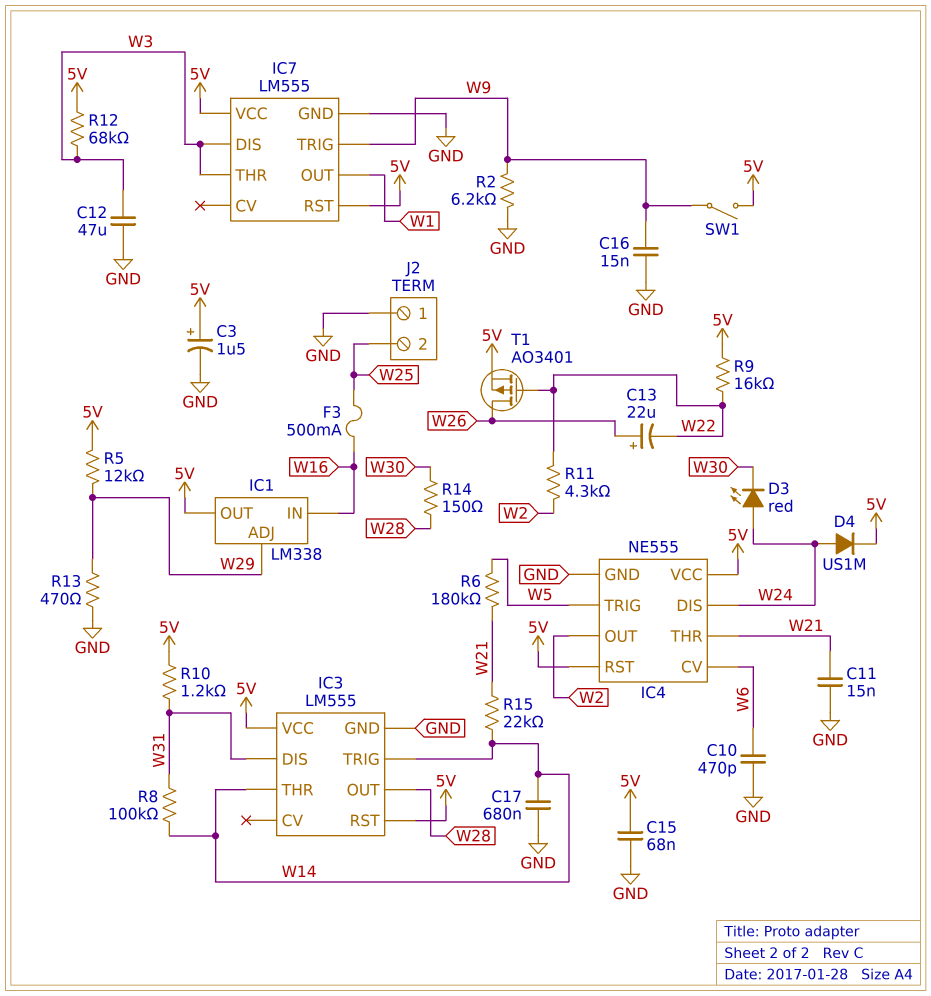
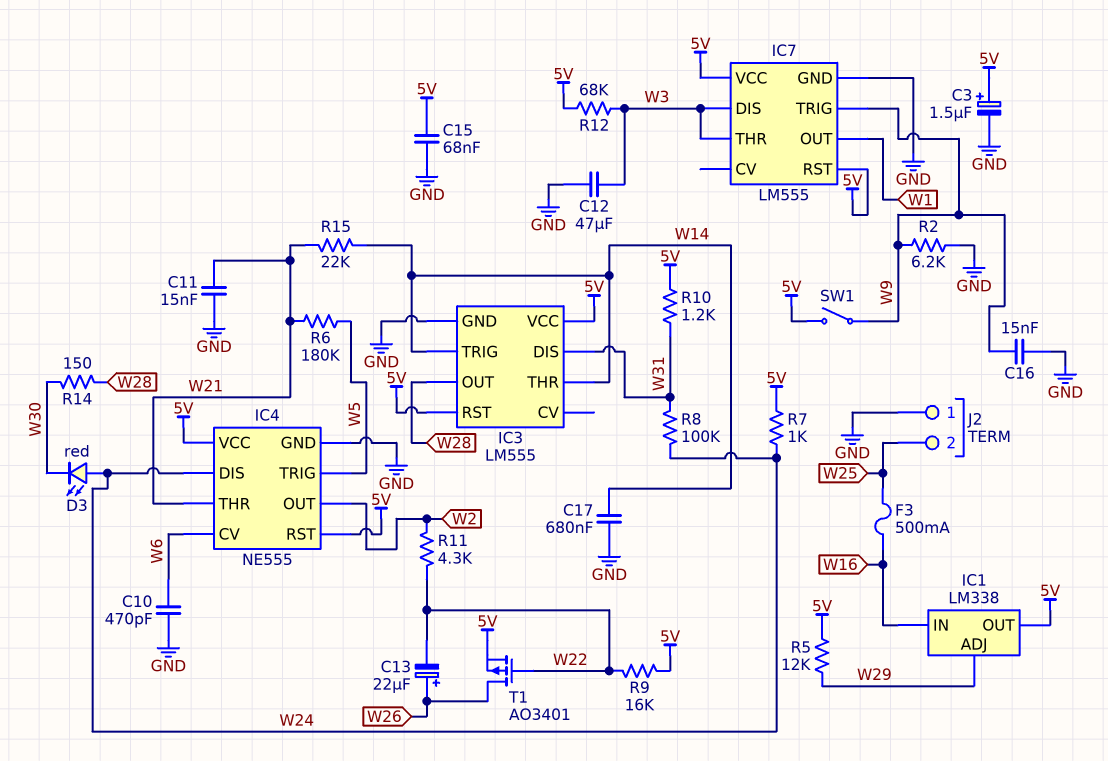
D4: diode US1M (A W24, K 5V) -> none
R7: none -> 1k (5V, W24)
R8: 100k (W14, W31) -> 100k (W24, W31)
R13: 470 (GND, W29) -> none

